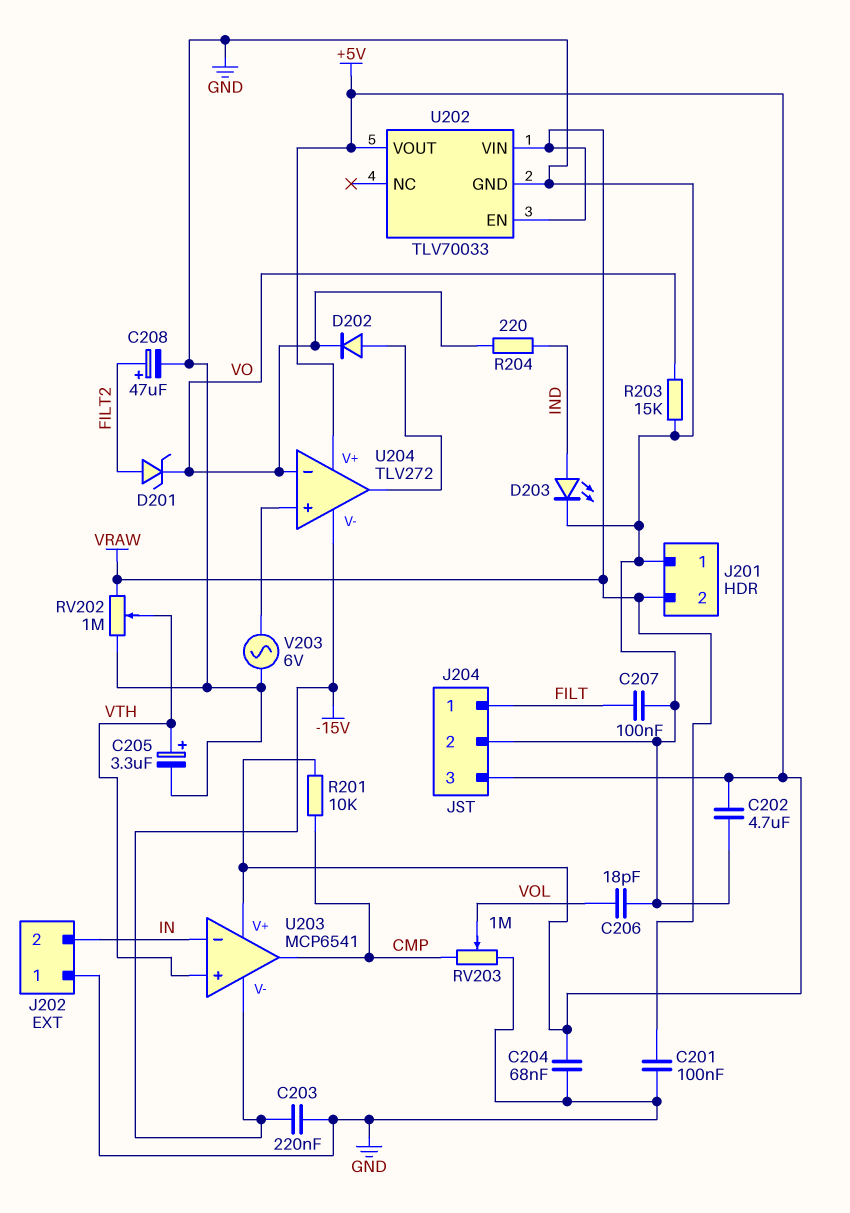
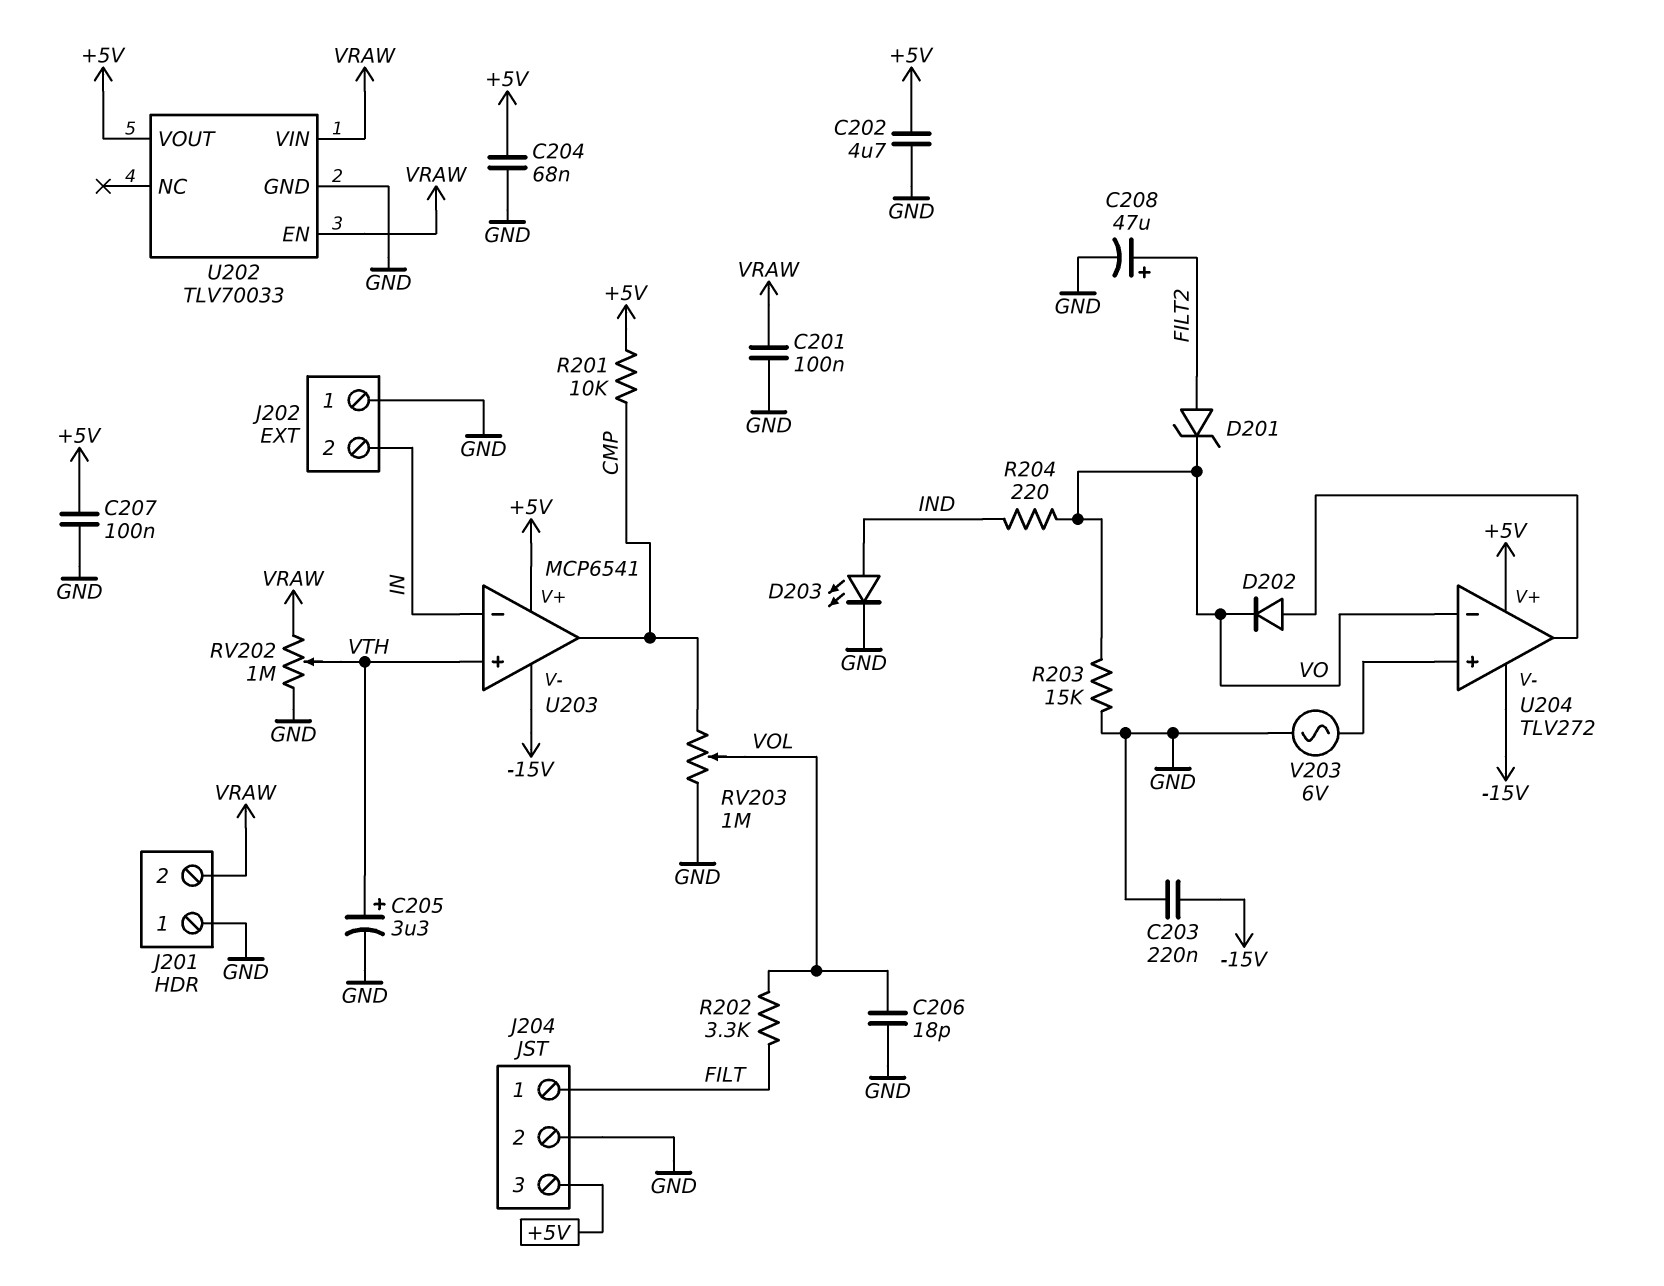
C207: 100nF (FILT, GND) -> 100nF (+5V, GND)
R202: none -> 3.3k (FILT, VOL)

